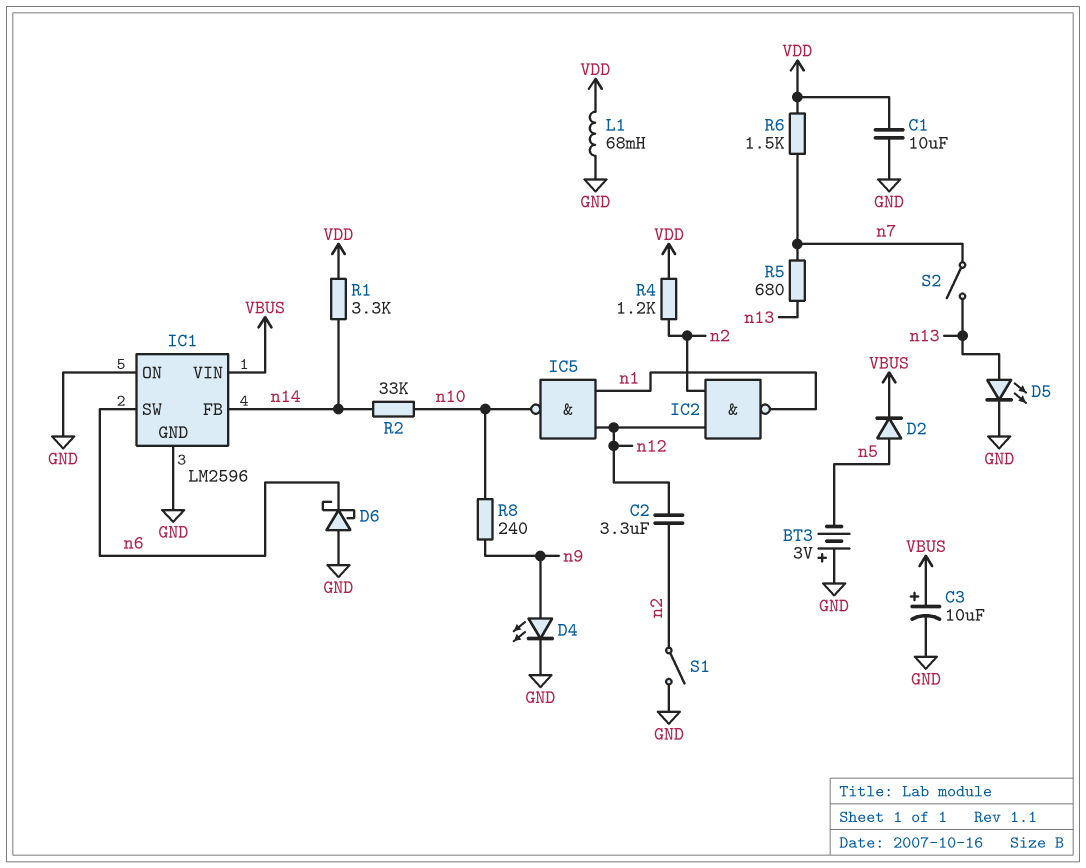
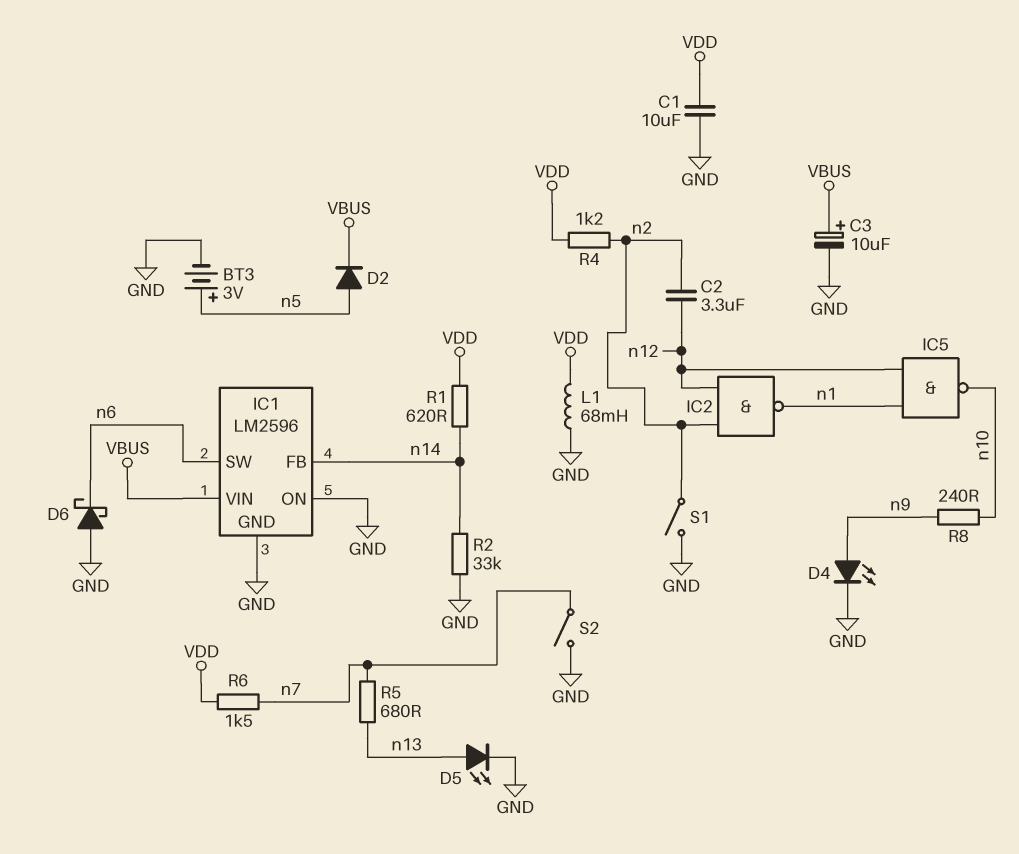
BT3: 3V (plus GND, minus n5) -> 3V (plus n5, minus GND)
R1: 3.3k (VDD, n14) -> 620 (VDD, n14)
R2: 33k (n10, n14) -> 33k (GND, n14)
S2: switch (n7, n13) -> switch (GND, n7)

